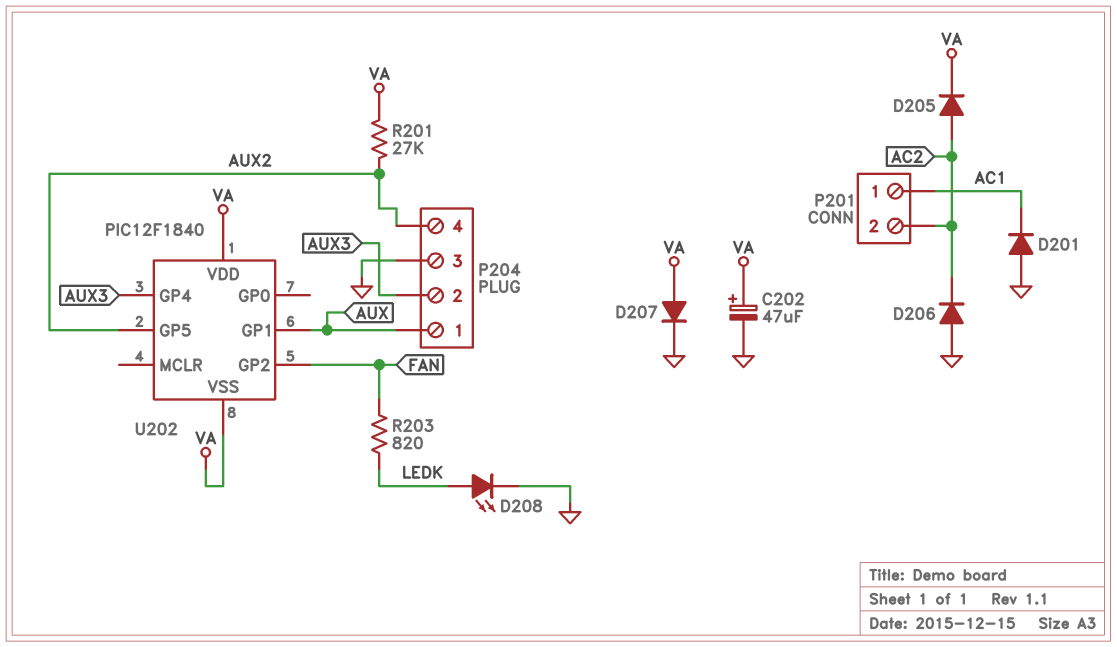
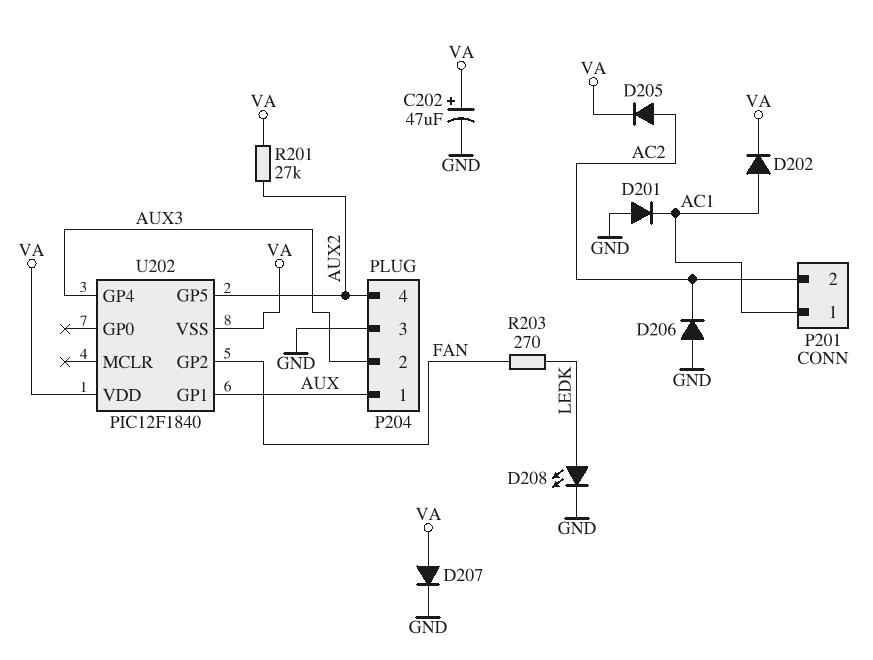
D202: none -> diode (A AC1, K VA)
R203: 820 (FAN, LEDK) -> 270 (FAN, LEDK)

